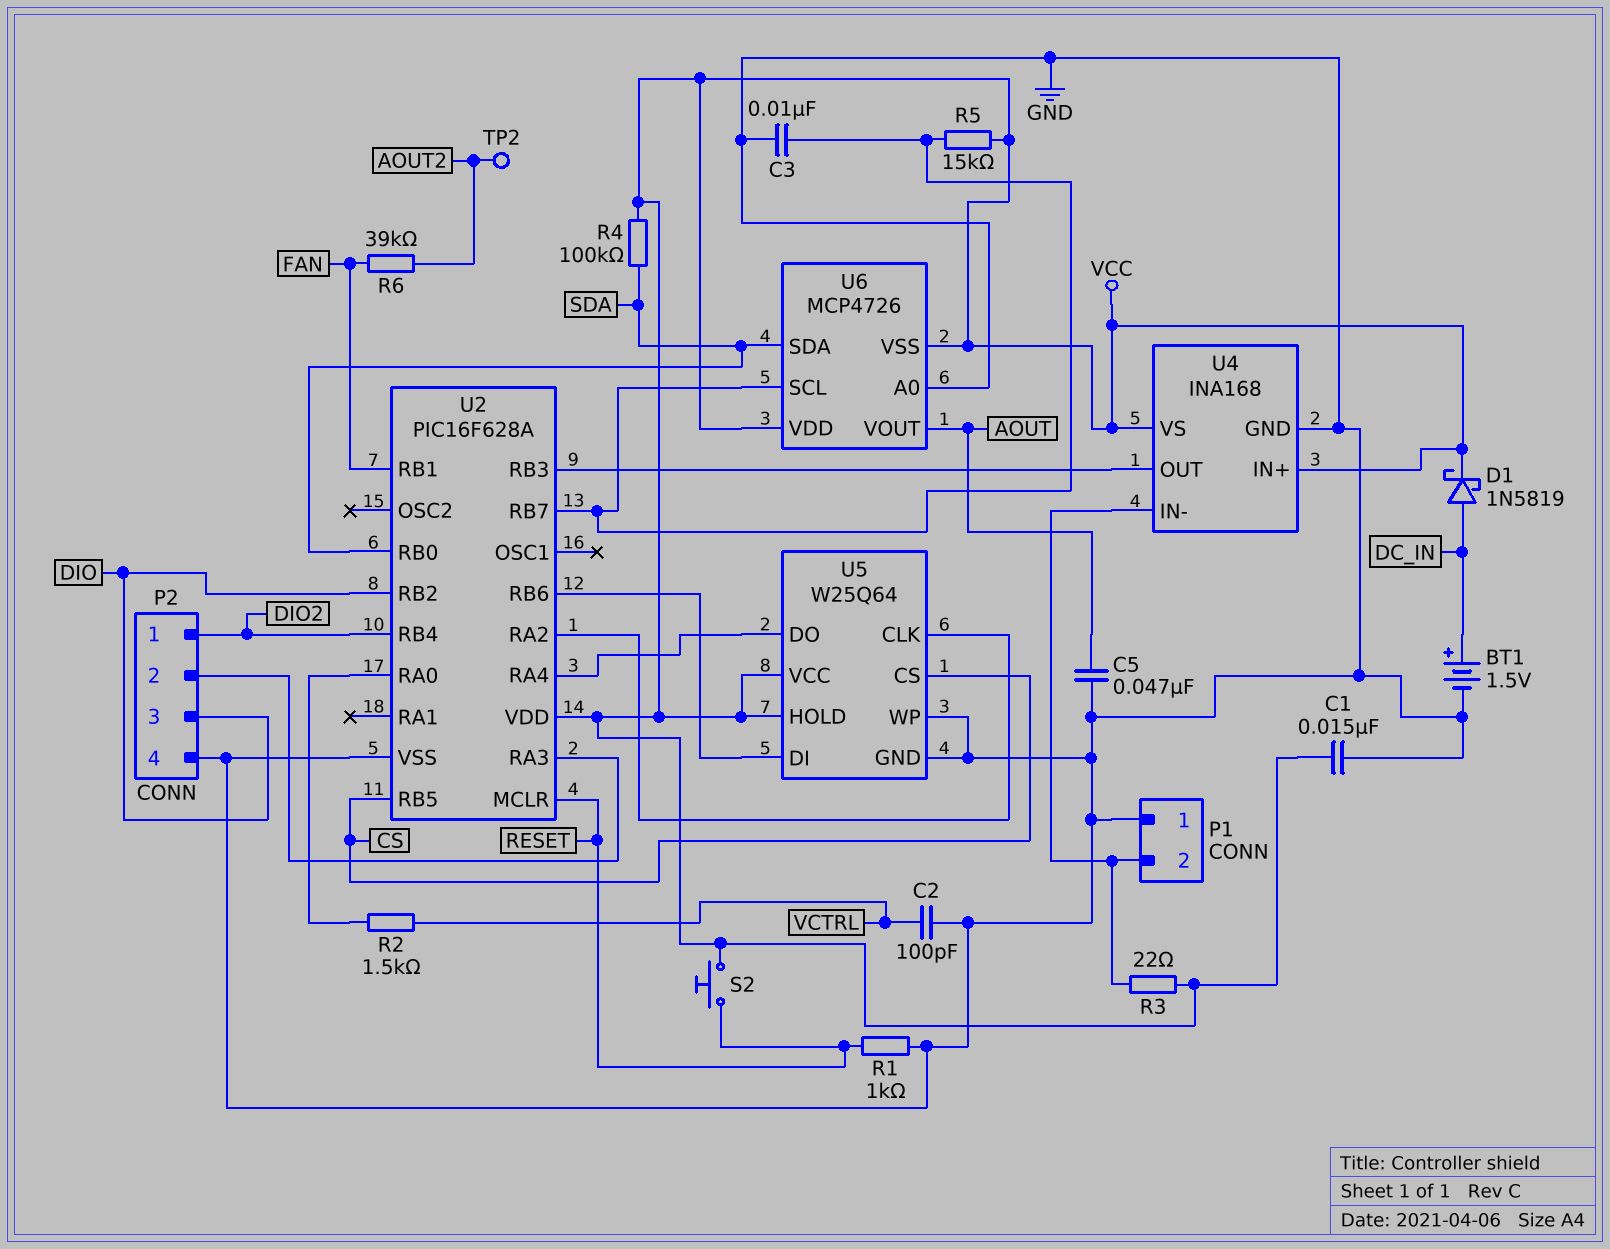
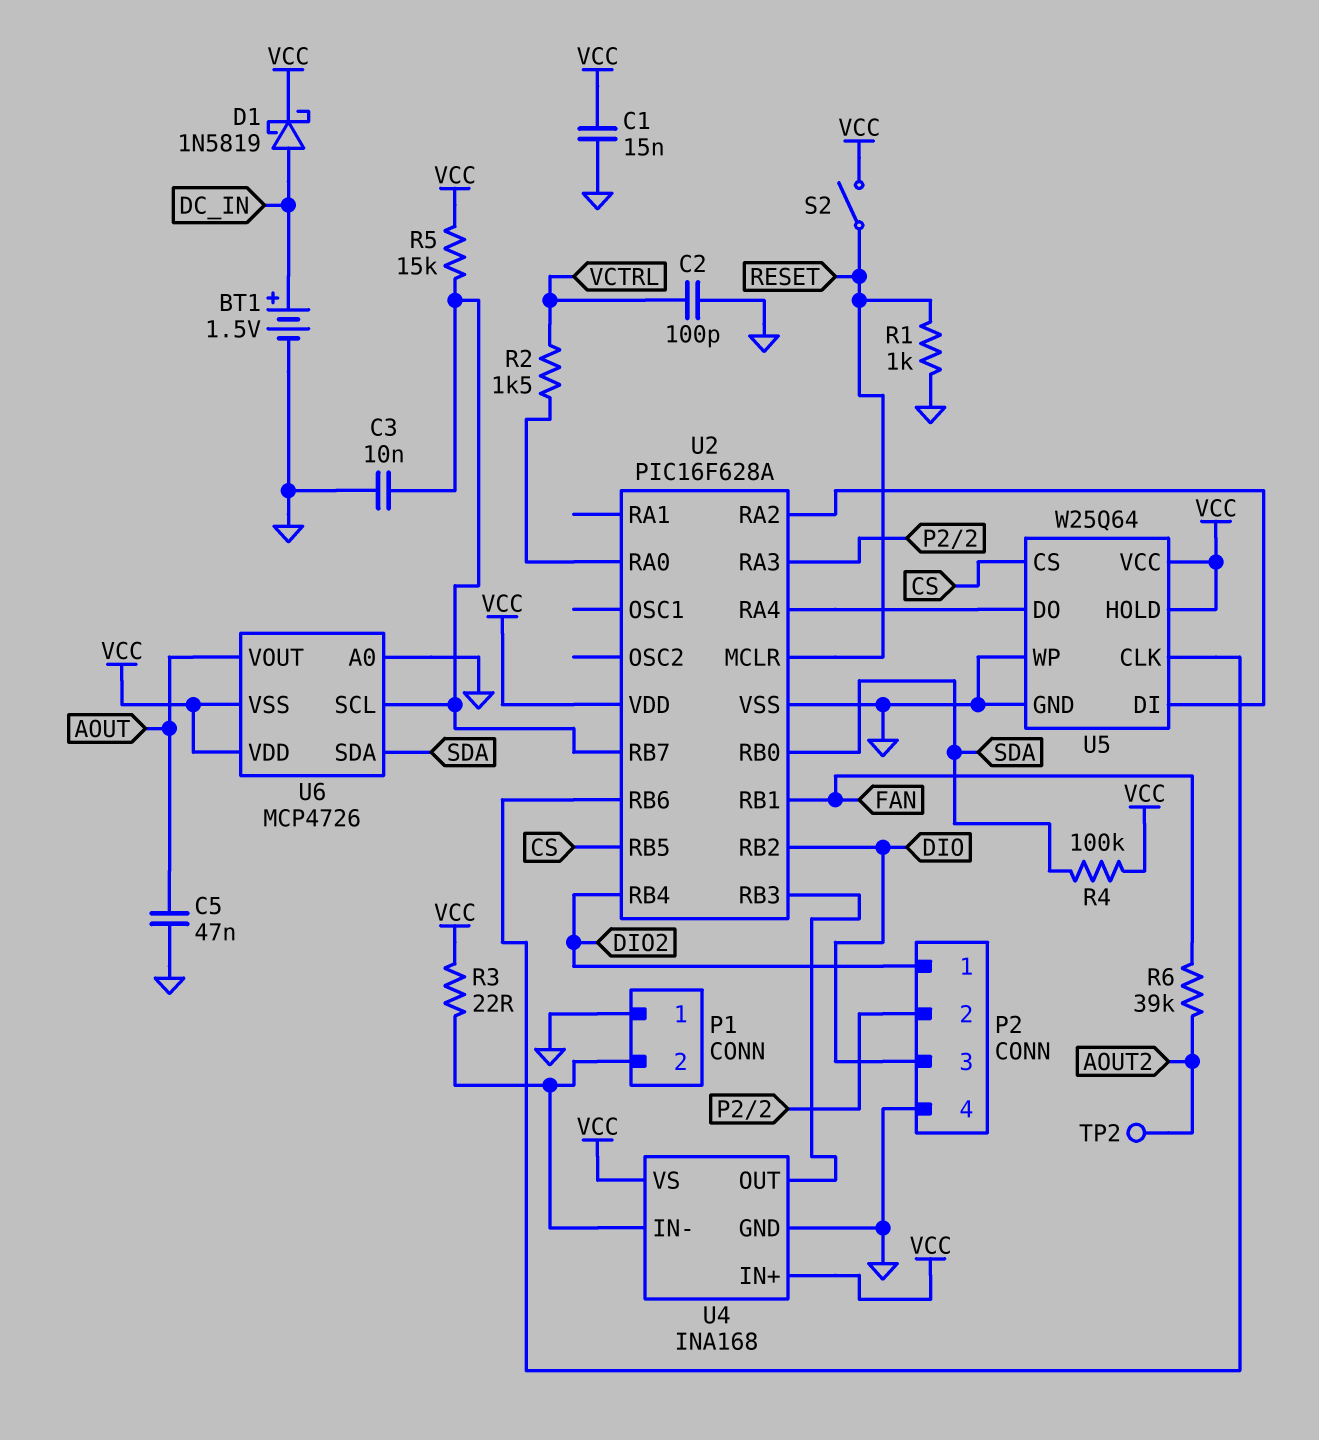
S2: button (RESET, VCC) -> switch (RESET, VCC)
U5 pin CLK: U2/RA2 -> U2/RB6
U5 pin DI: U2/RB6 -> U2/RA2

